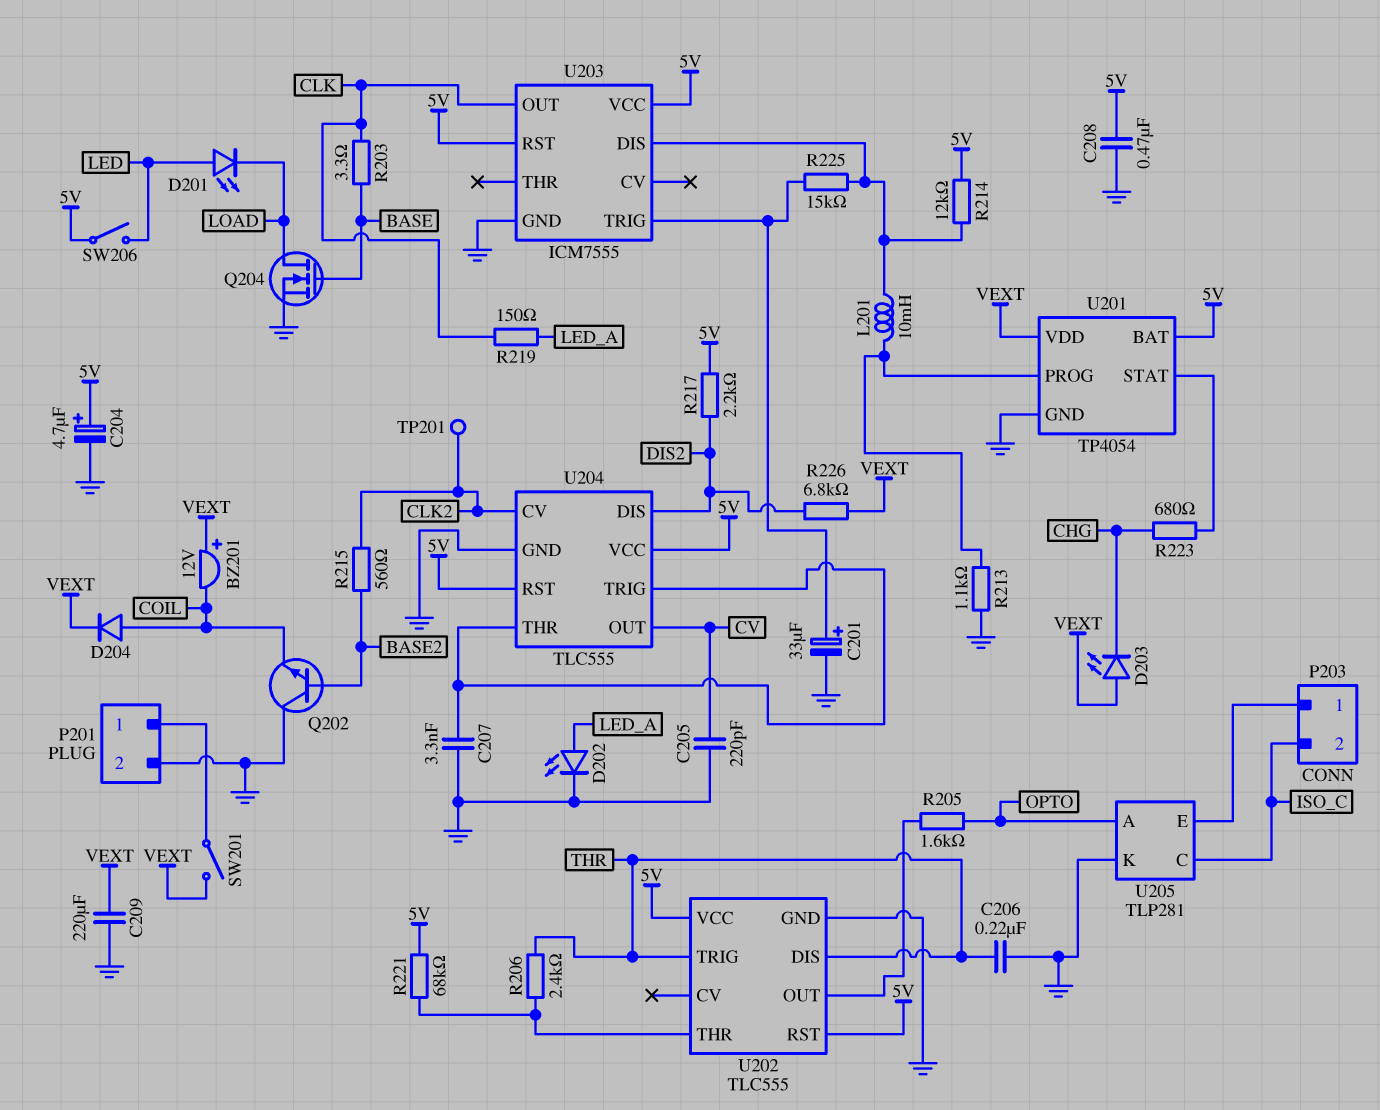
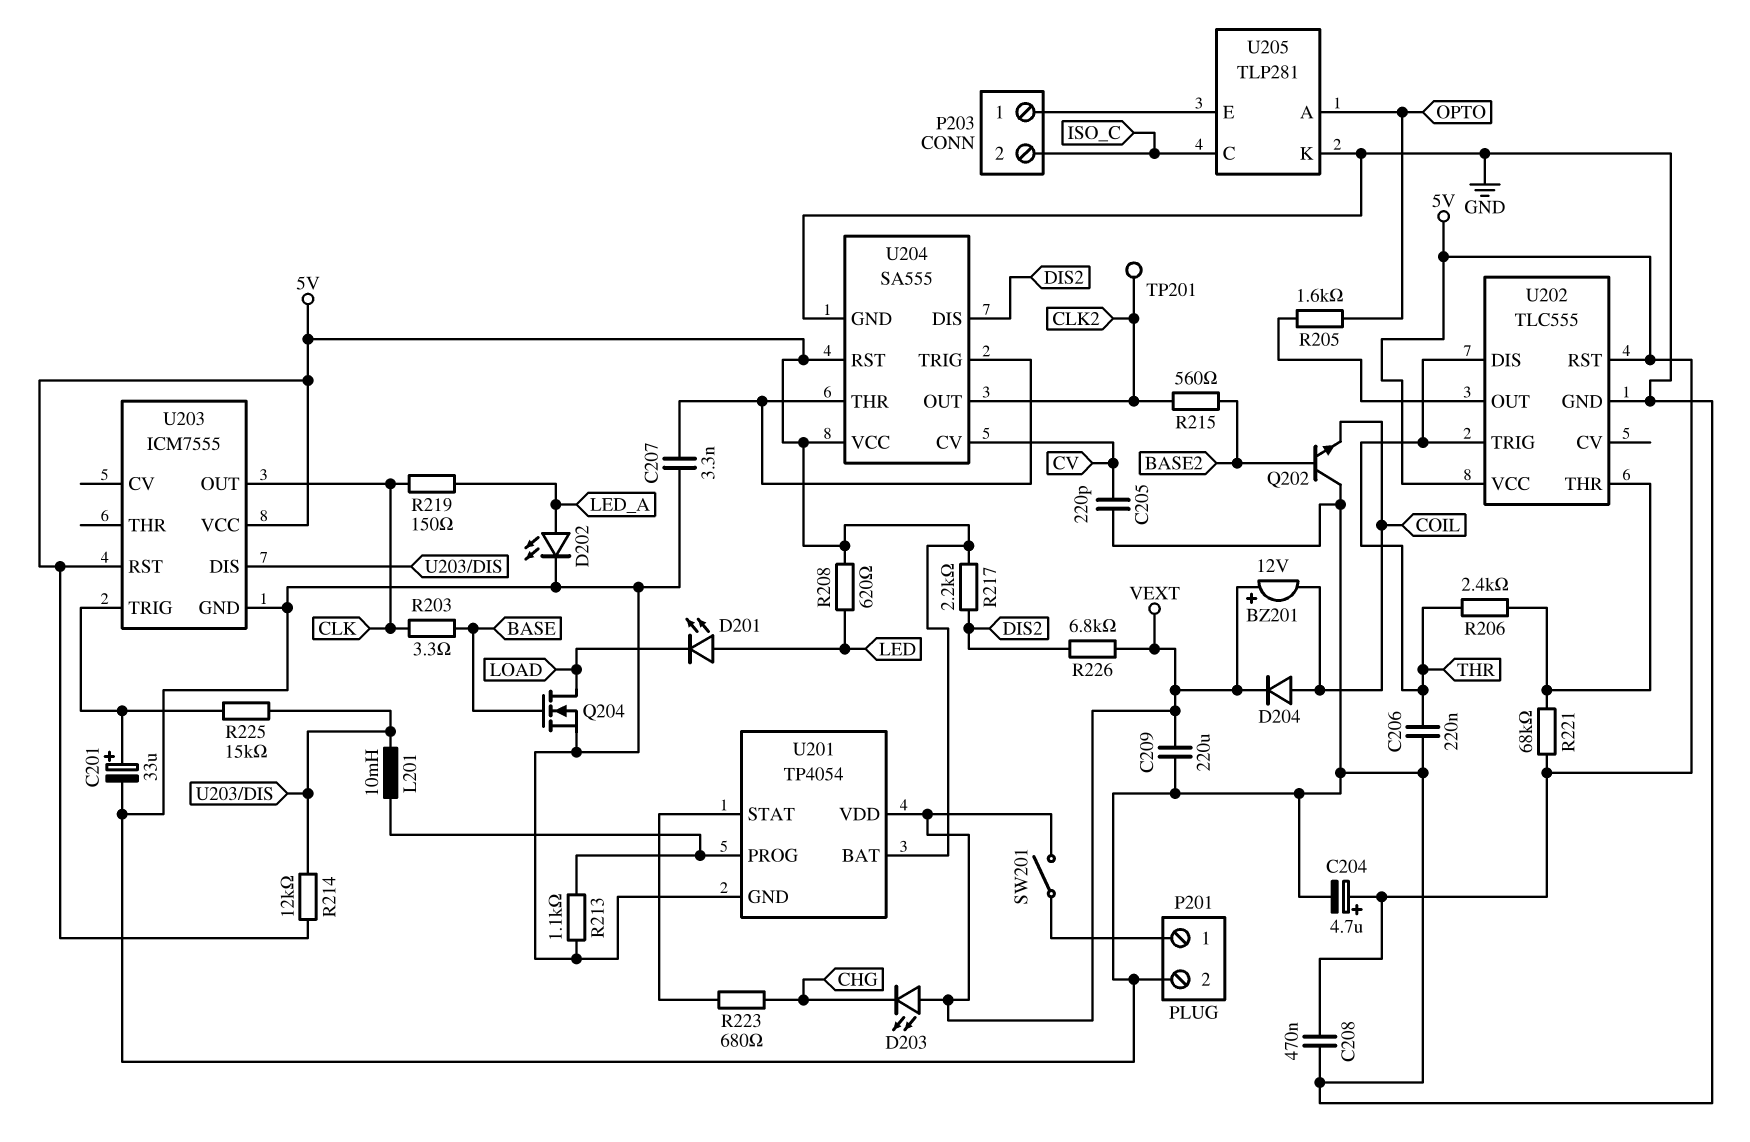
R208: none -> 620 (5V, LED)
SW206: switch (5V, LED) -> none
U204: TLC555 -> SA555
U204 pin CV: CLK2 -> CV
U204 pin OUT: CV -> CLK2

